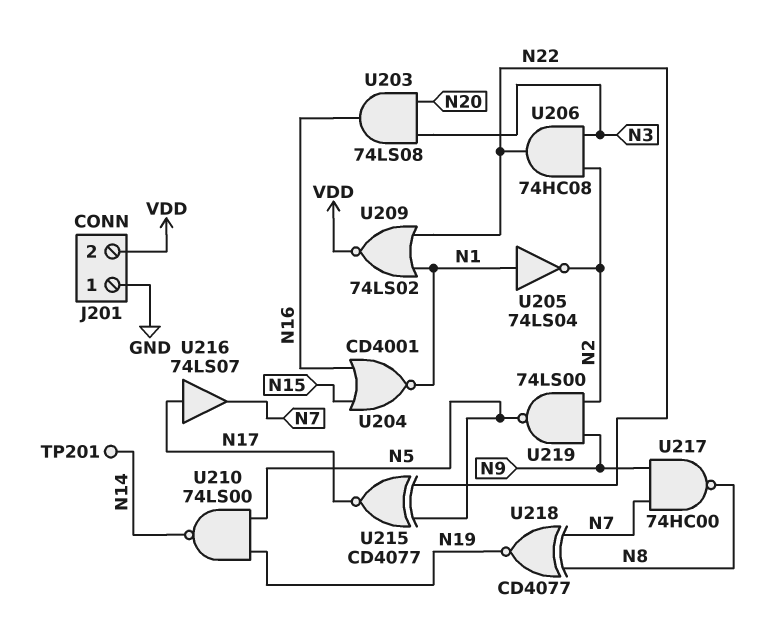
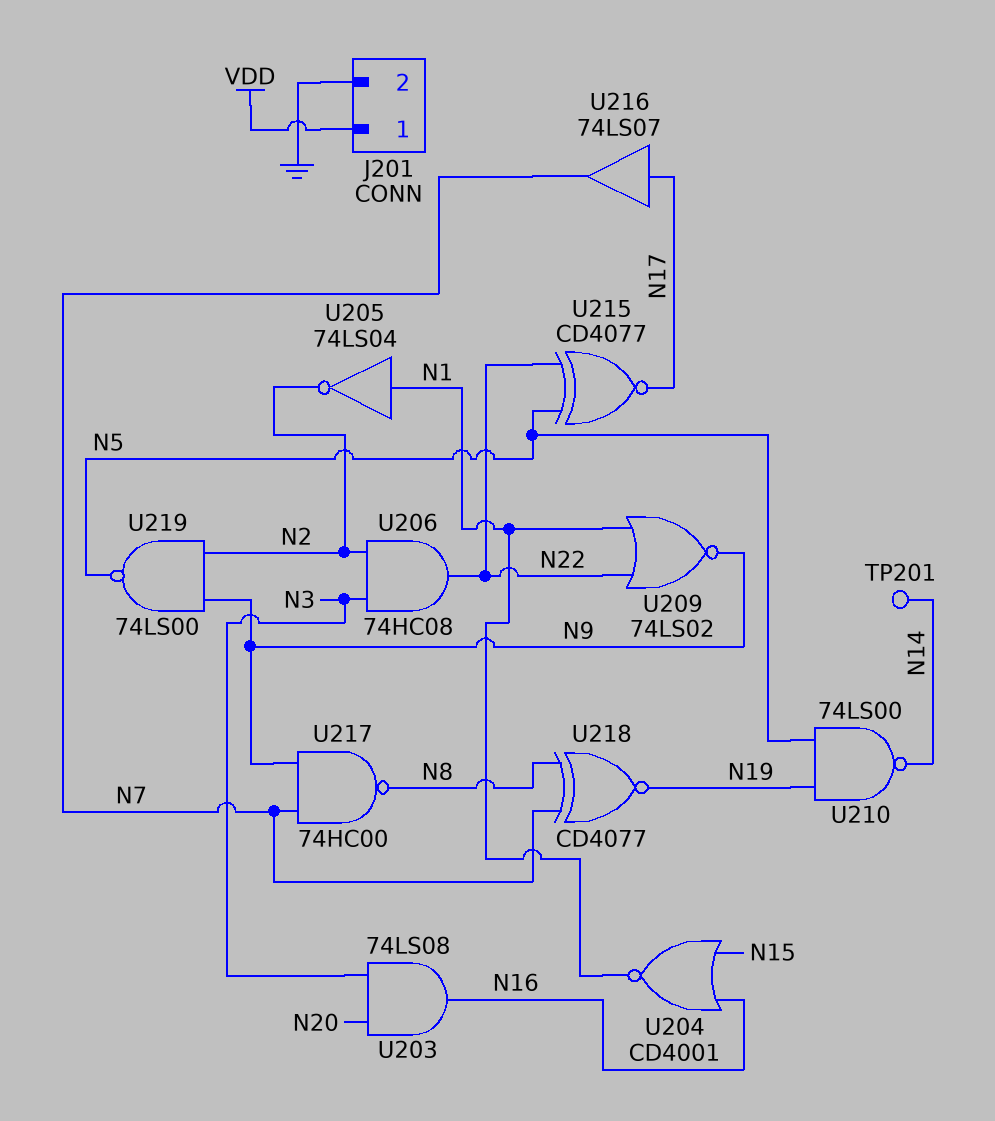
J201 pin 1: GND -> VDD
J201 pin 2: VDD -> GND
U209: NOR 74LS02 (in N1, in N22, out VDD) -> NOR 74LS02 (in N1, in N22, out N9)

